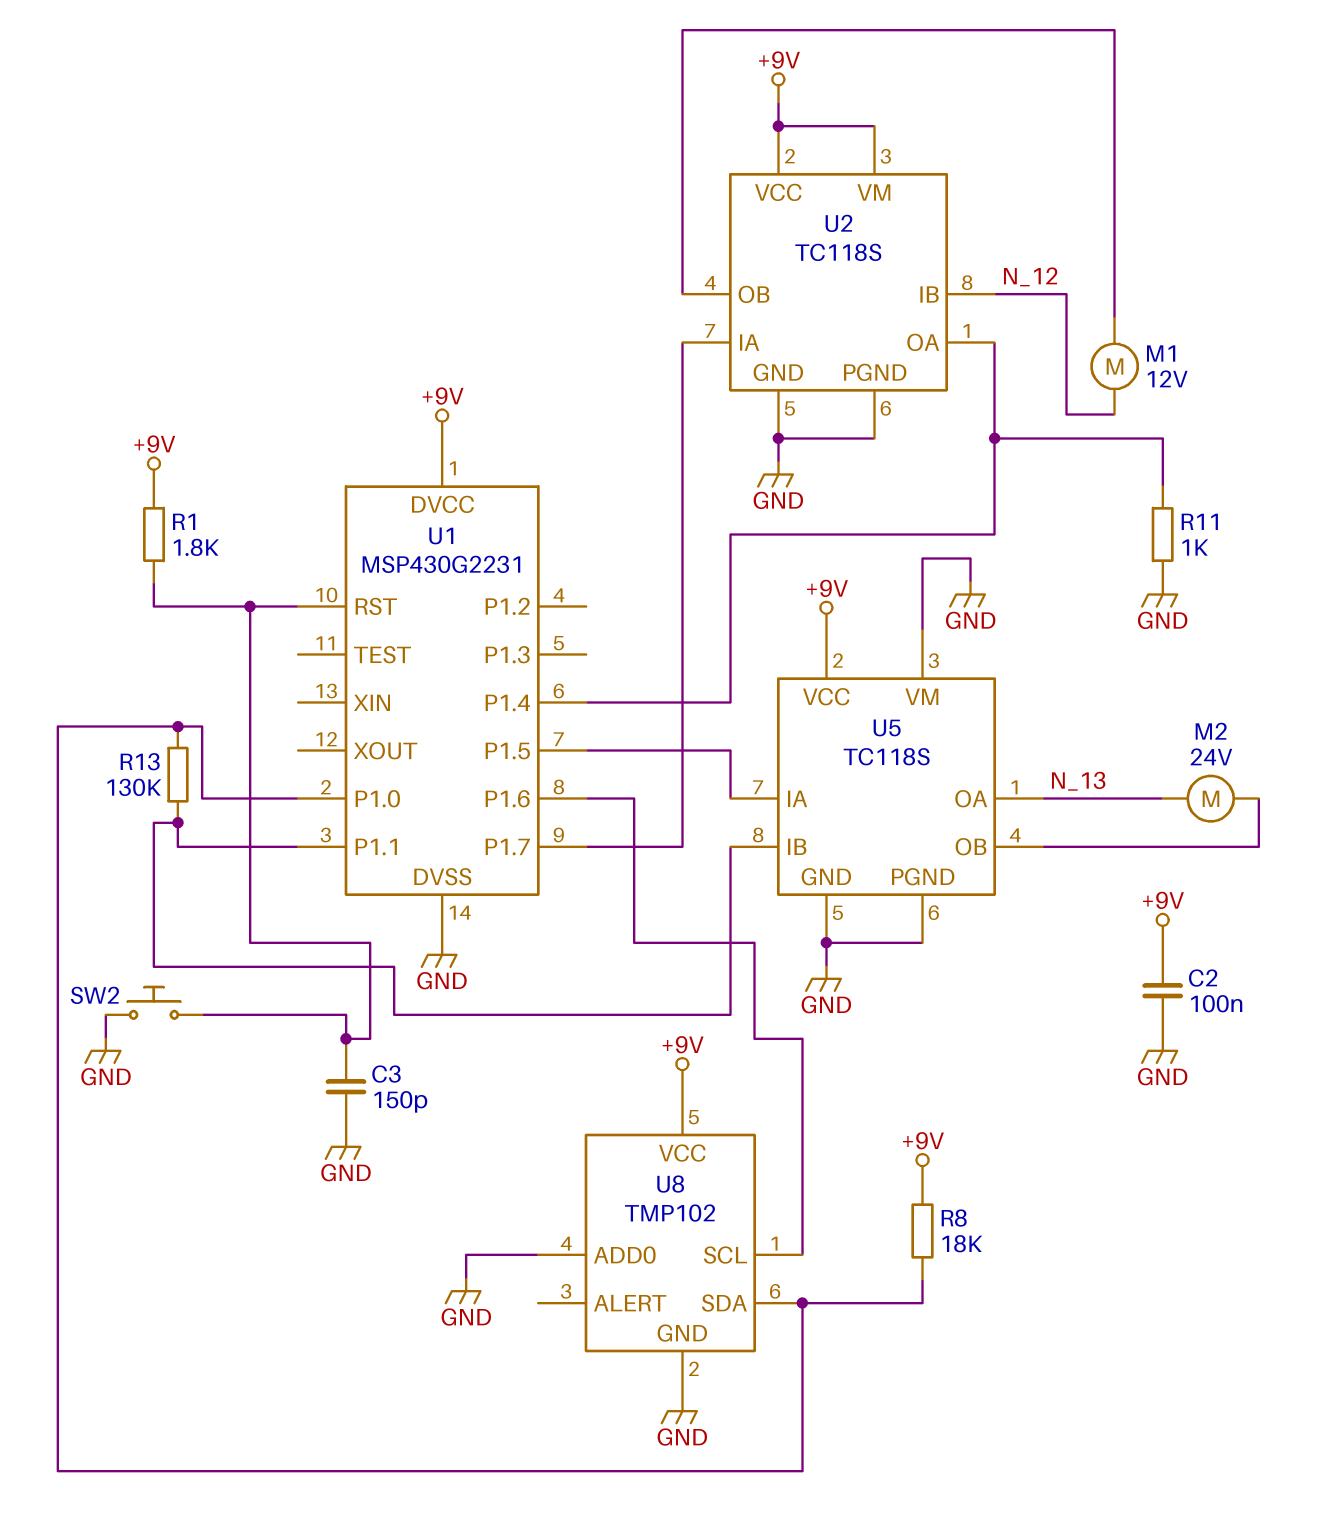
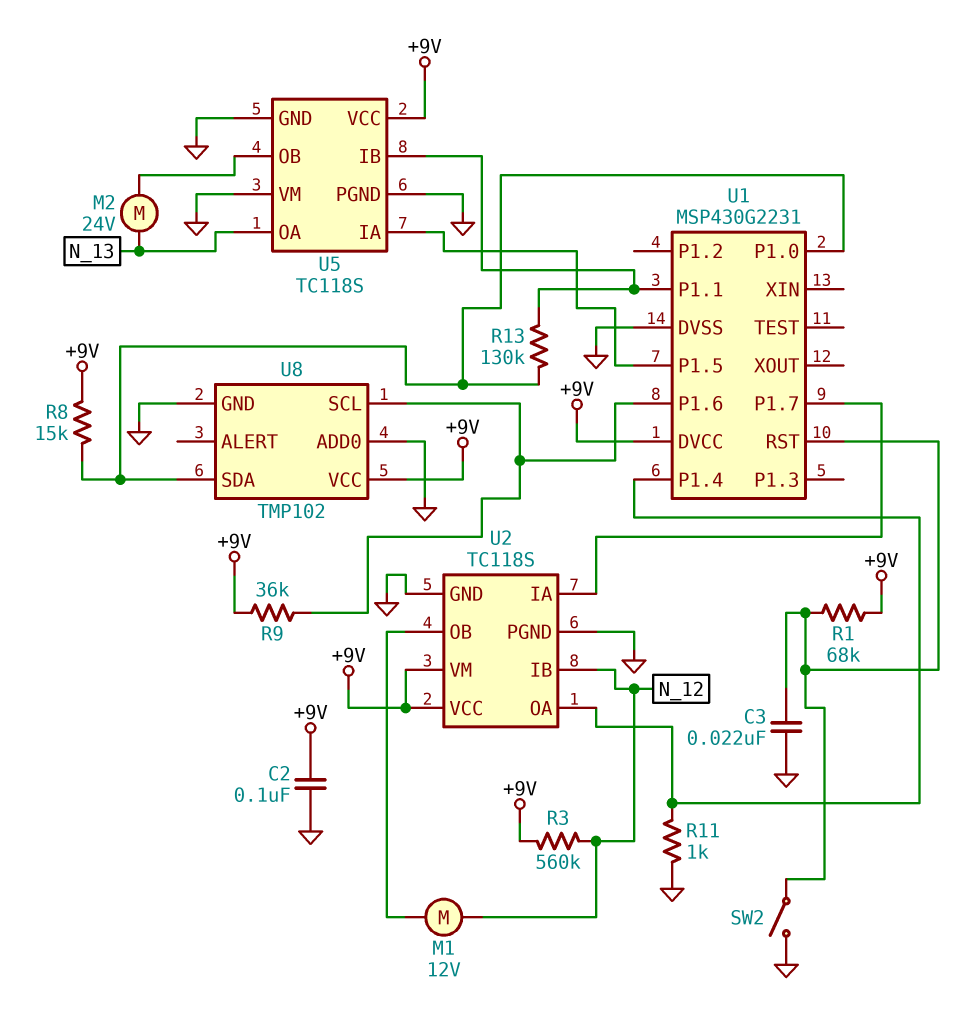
C3: 150pF (GND, U1/RST) -> 22nF (GND, U1/RST)
R1: 1.8k (+9V, U1/RST) -> 68k (+9V, U1/RST)
R3: none -> 560k (+9V, N_12)
R8: 18k (+9V, U1/P1.0) -> 15k (+9V, U1/P1.0)
R9: none -> 36k (+9V, U1/P1.6)
SW2: button (GND, U1/RST) -> switch (GND, U1/RST)

